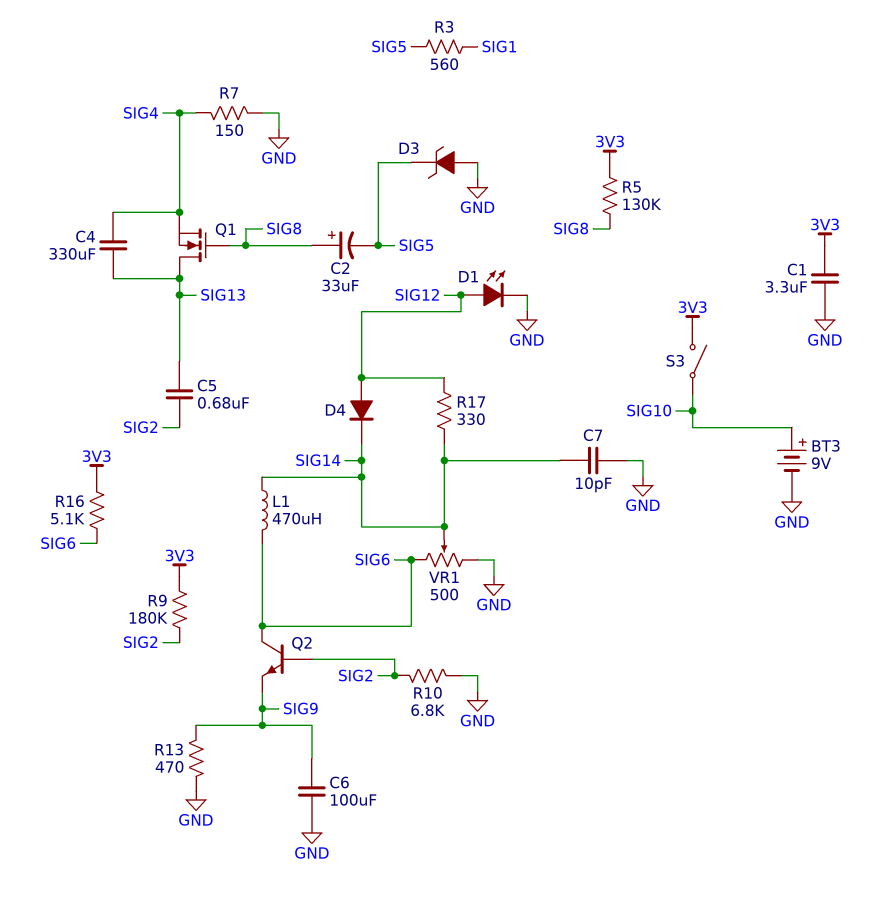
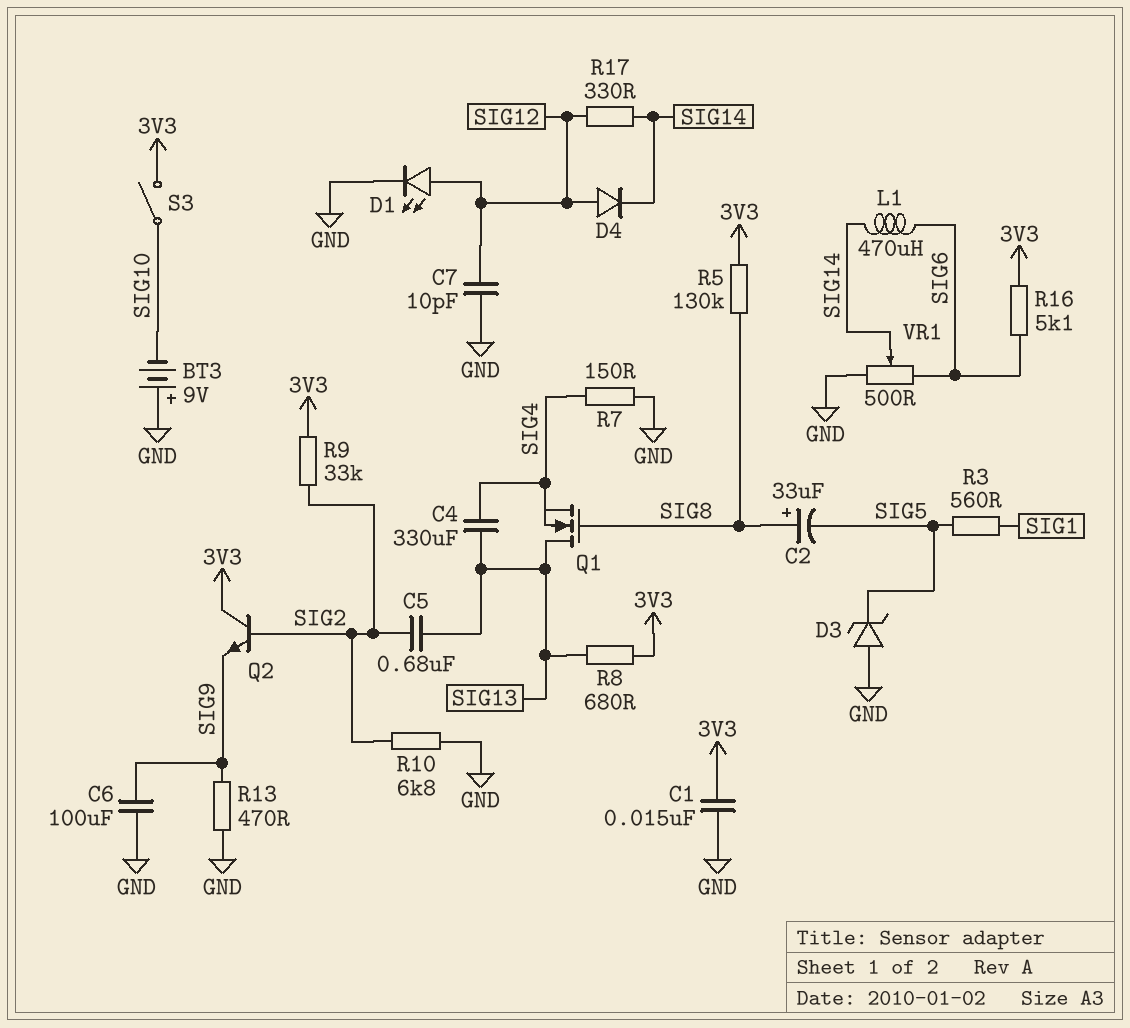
BT3: 9V (plus SIG10, minus GND) -> 9V (plus GND, minus SIG10)
C1: 3.3uF (3V3, GND) -> 15nF (3V3, GND)
C7: 10pF (GND, SIG14) -> 10pF (GND, SIG12)
Q2: NPN (B SIG2, C SIG6, E SIG9) -> NPN (B SIG2, C 3V3, E SIG9)
R8: none -> 680 (3V3, SIG13)
R9: 180k (3V3, SIG2) -> 33k (3V3, SIG2)

